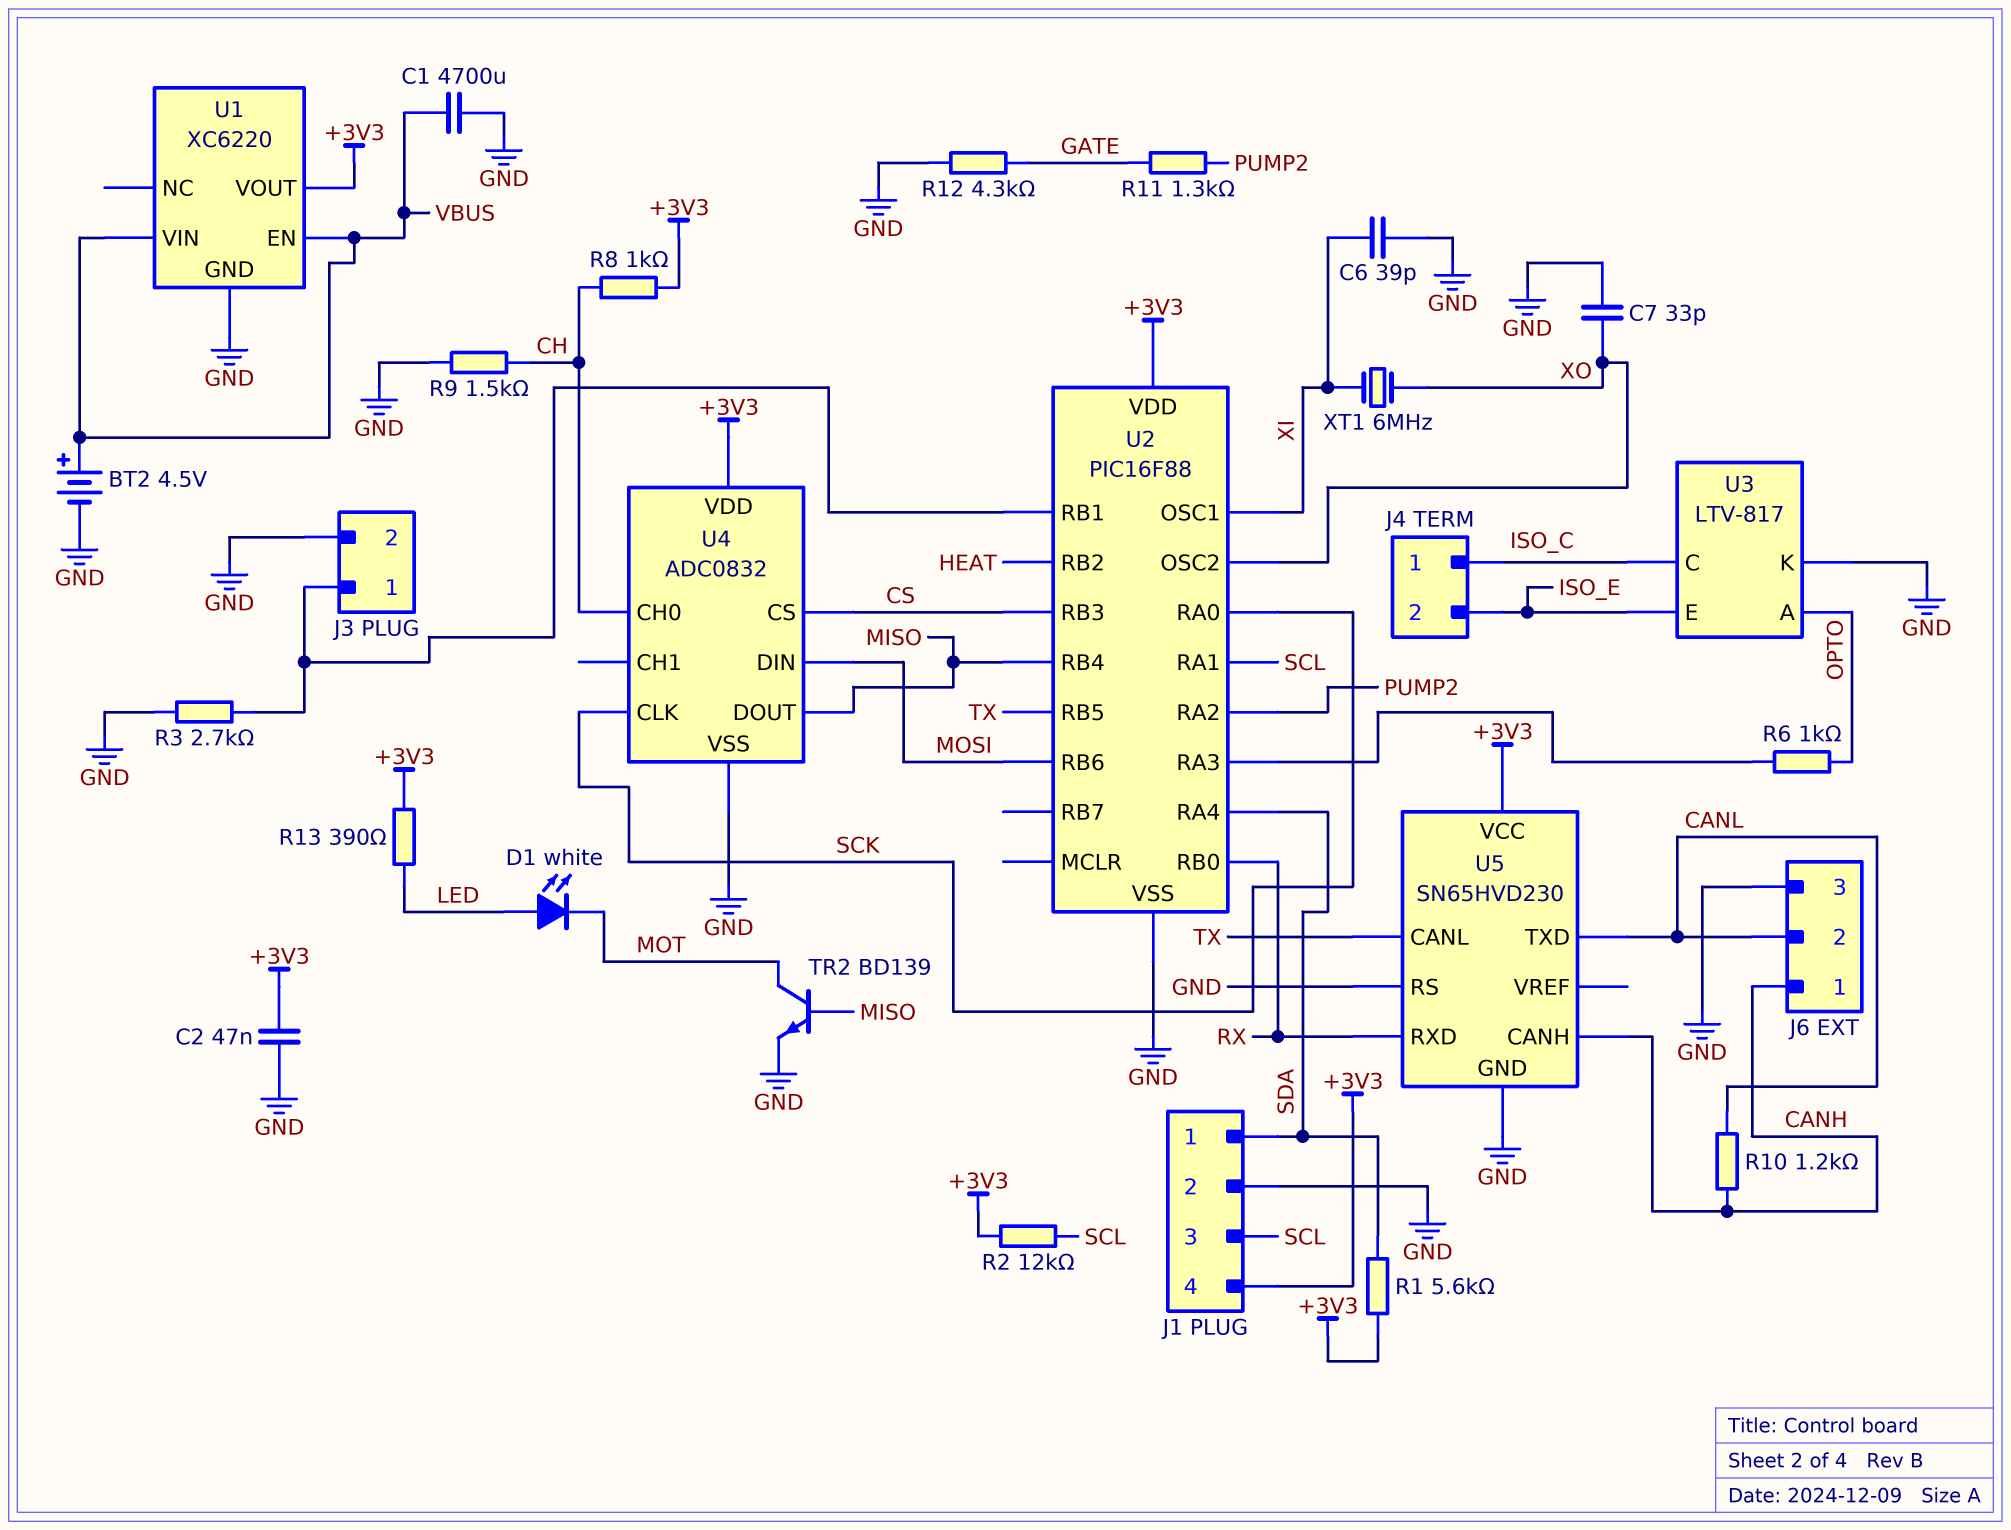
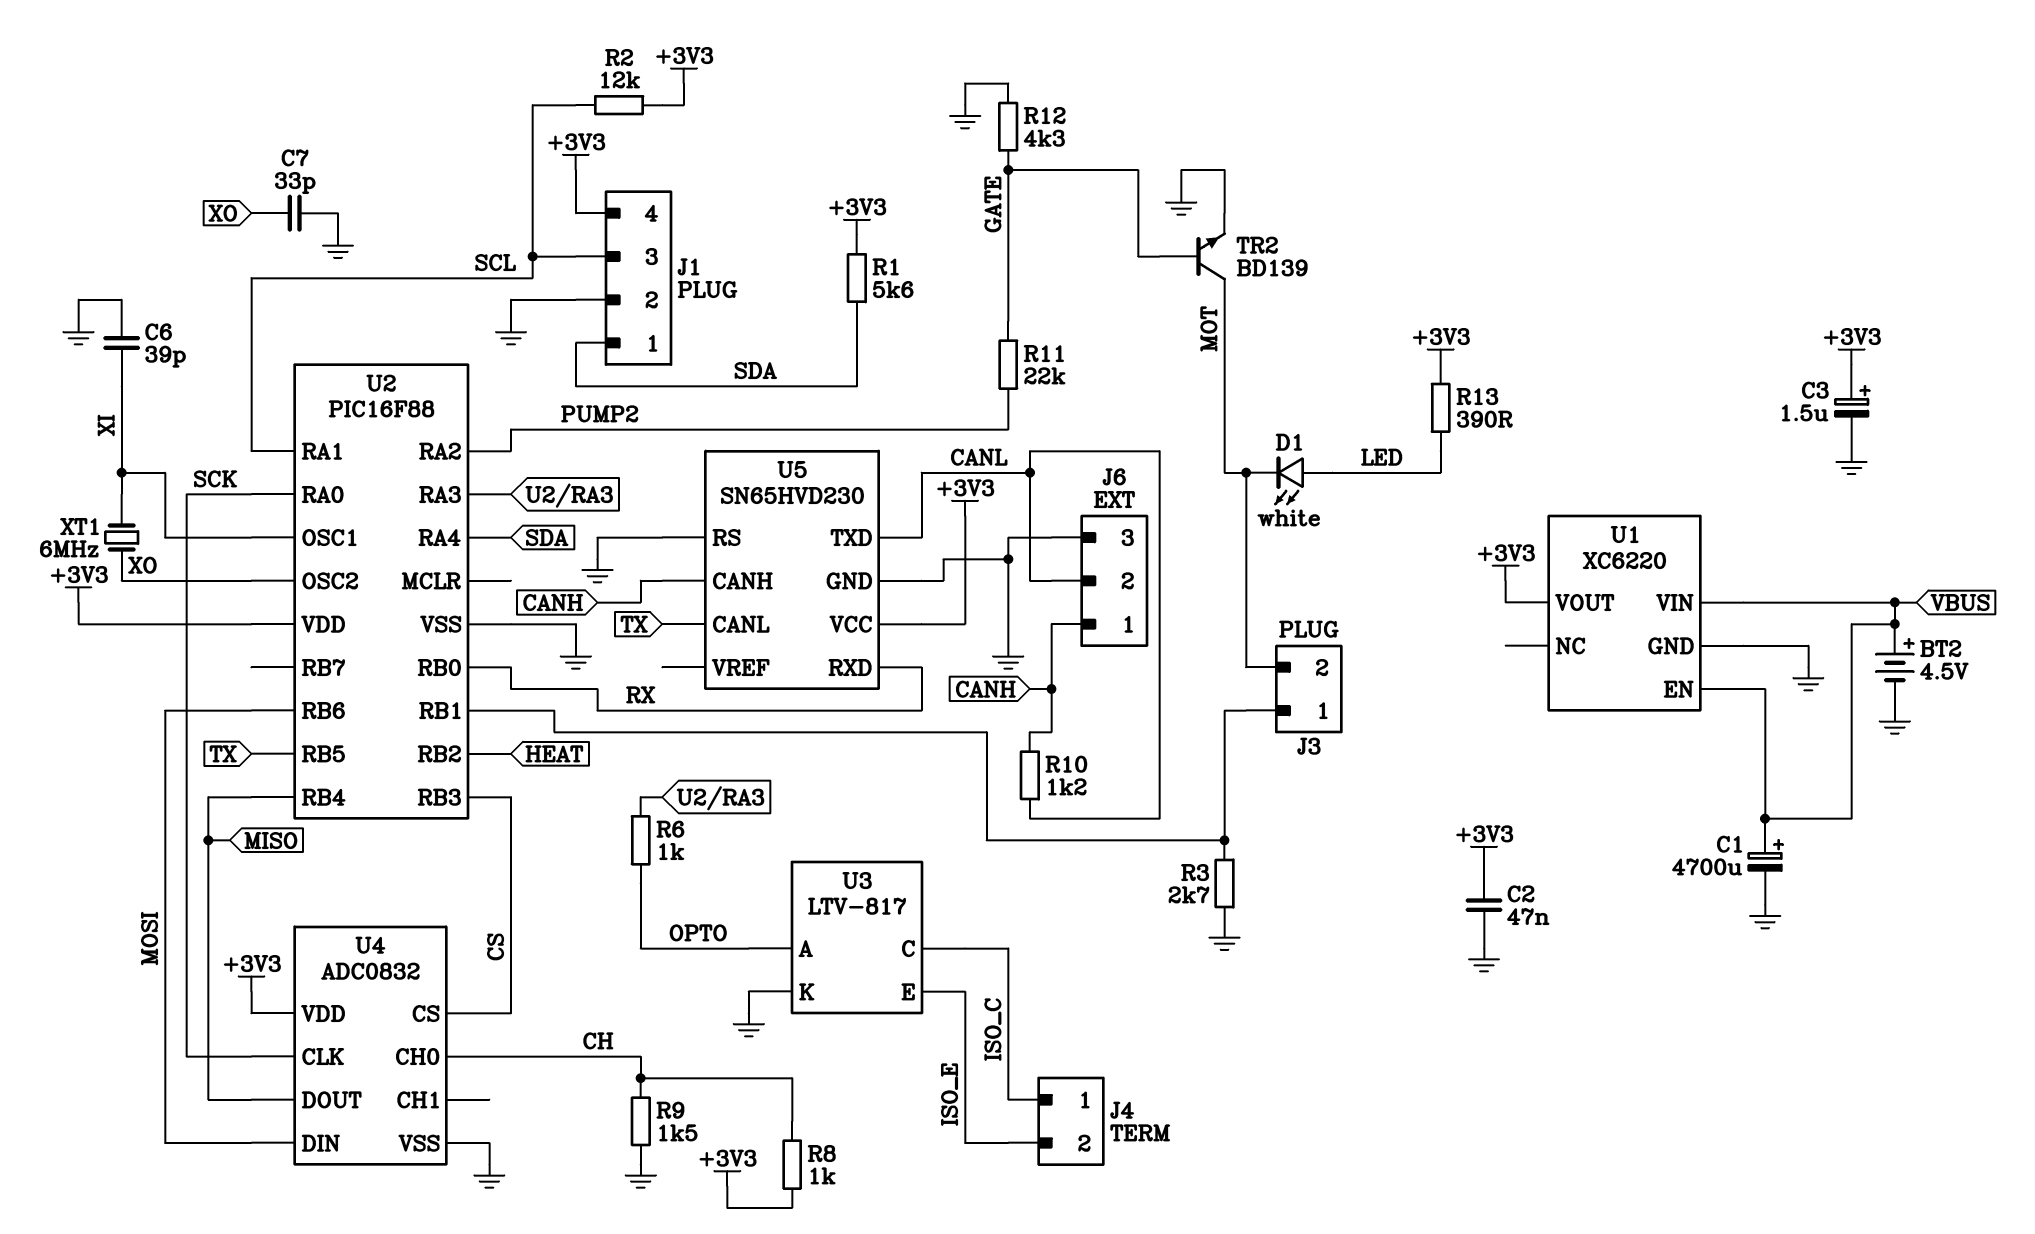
C1: 4700uF (GND, VBUS) -> 4700uF (plus VBUS, minus GND)
C3: none -> 1.5uF (plus +3V3, minus GND)
J3 pin 2: GND -> MOT
R11: 1.3k (GATE, PUMP2) -> 22k (GATE, PUMP2)
TR2: NPN BD139 (B MISO, C MOT, E GND) -> NPN BD139 (B GATE, C MOT, E GND)

